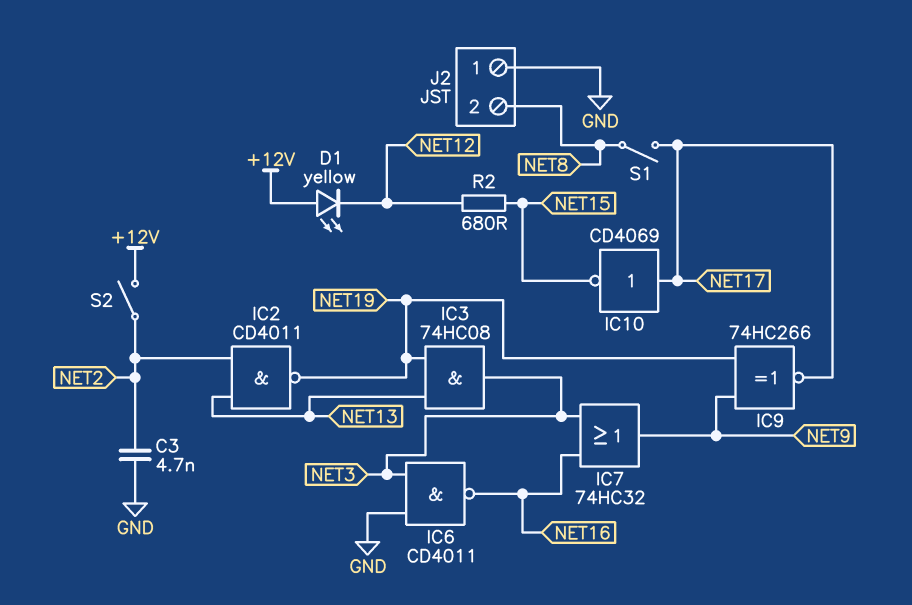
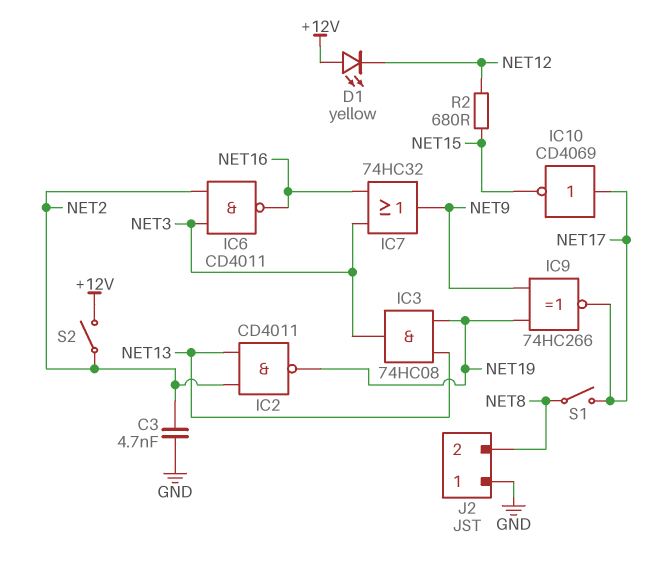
IC6: NAND CD4011 (in GND, in NET3, out NET16) -> NAND CD4011 (in NET2, in NET3, out NET16)

